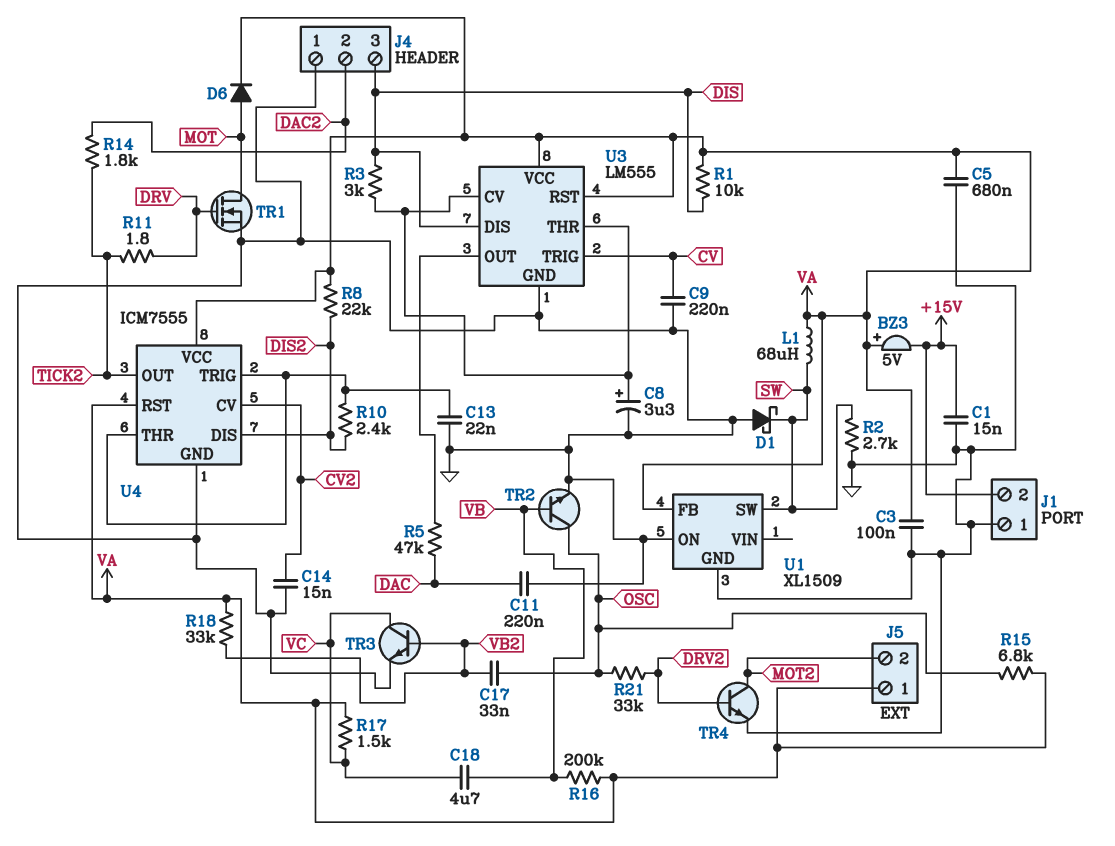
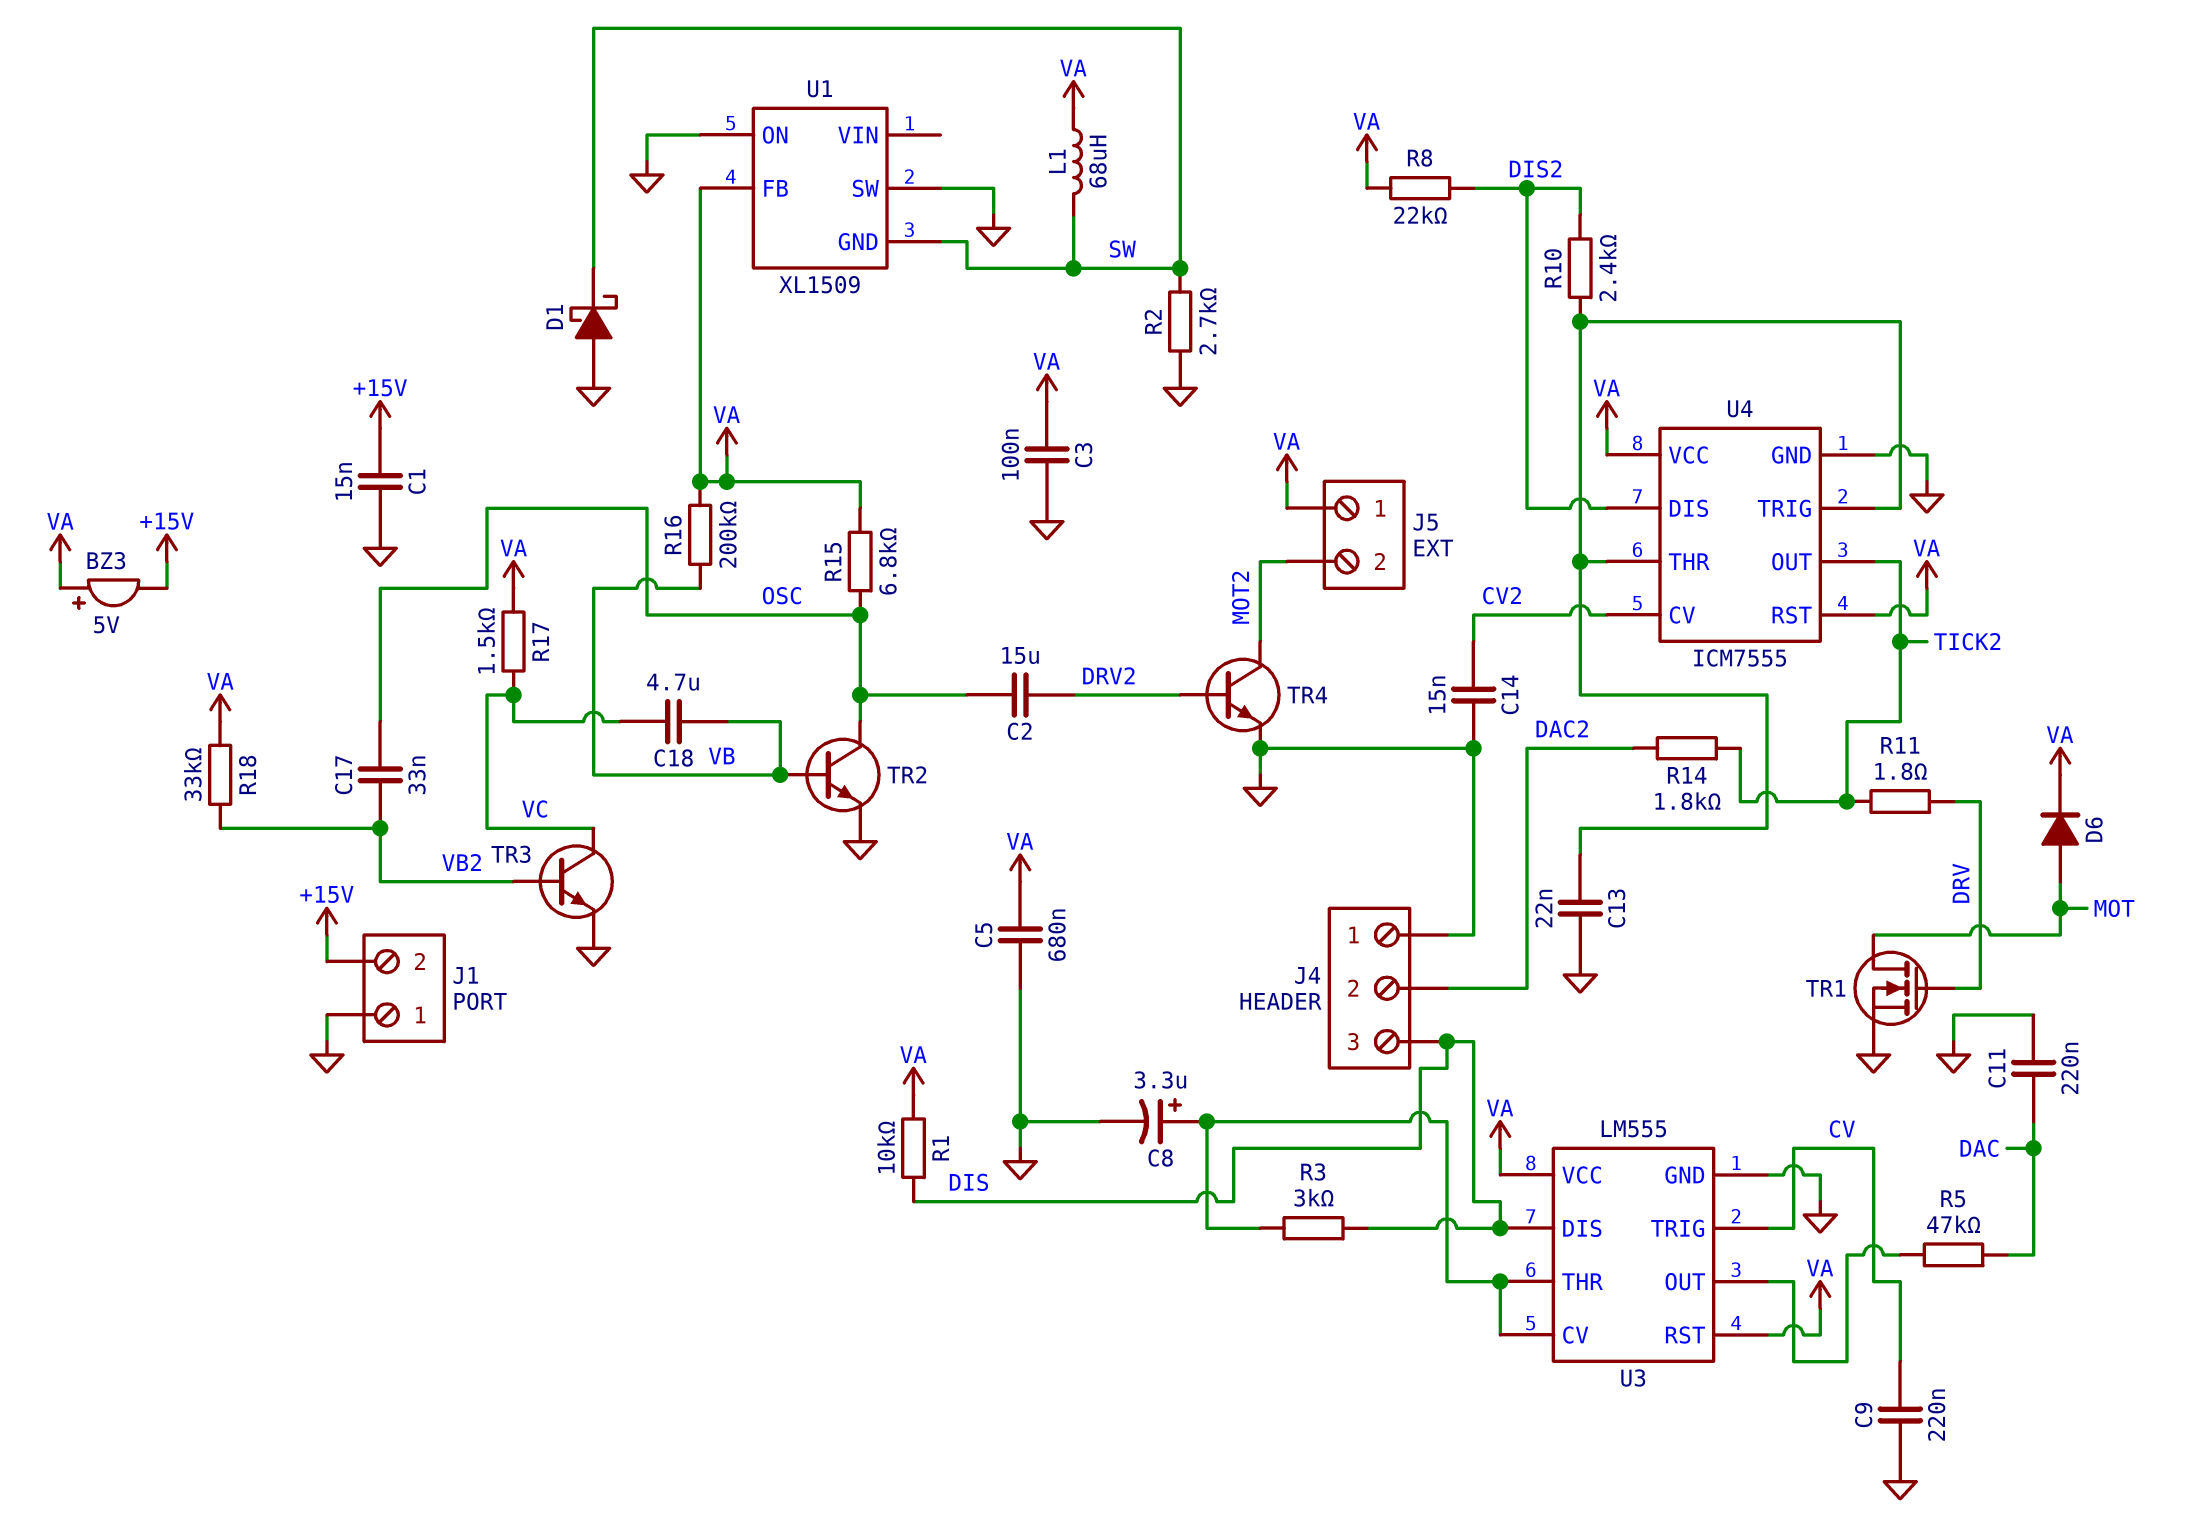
C2: none -> 15uF (DRV2, OSC)
R21: 33k (DRV2, OSC) -> none
U1 pin GND: GND -> SW
U1 pin SW: SW -> GND

